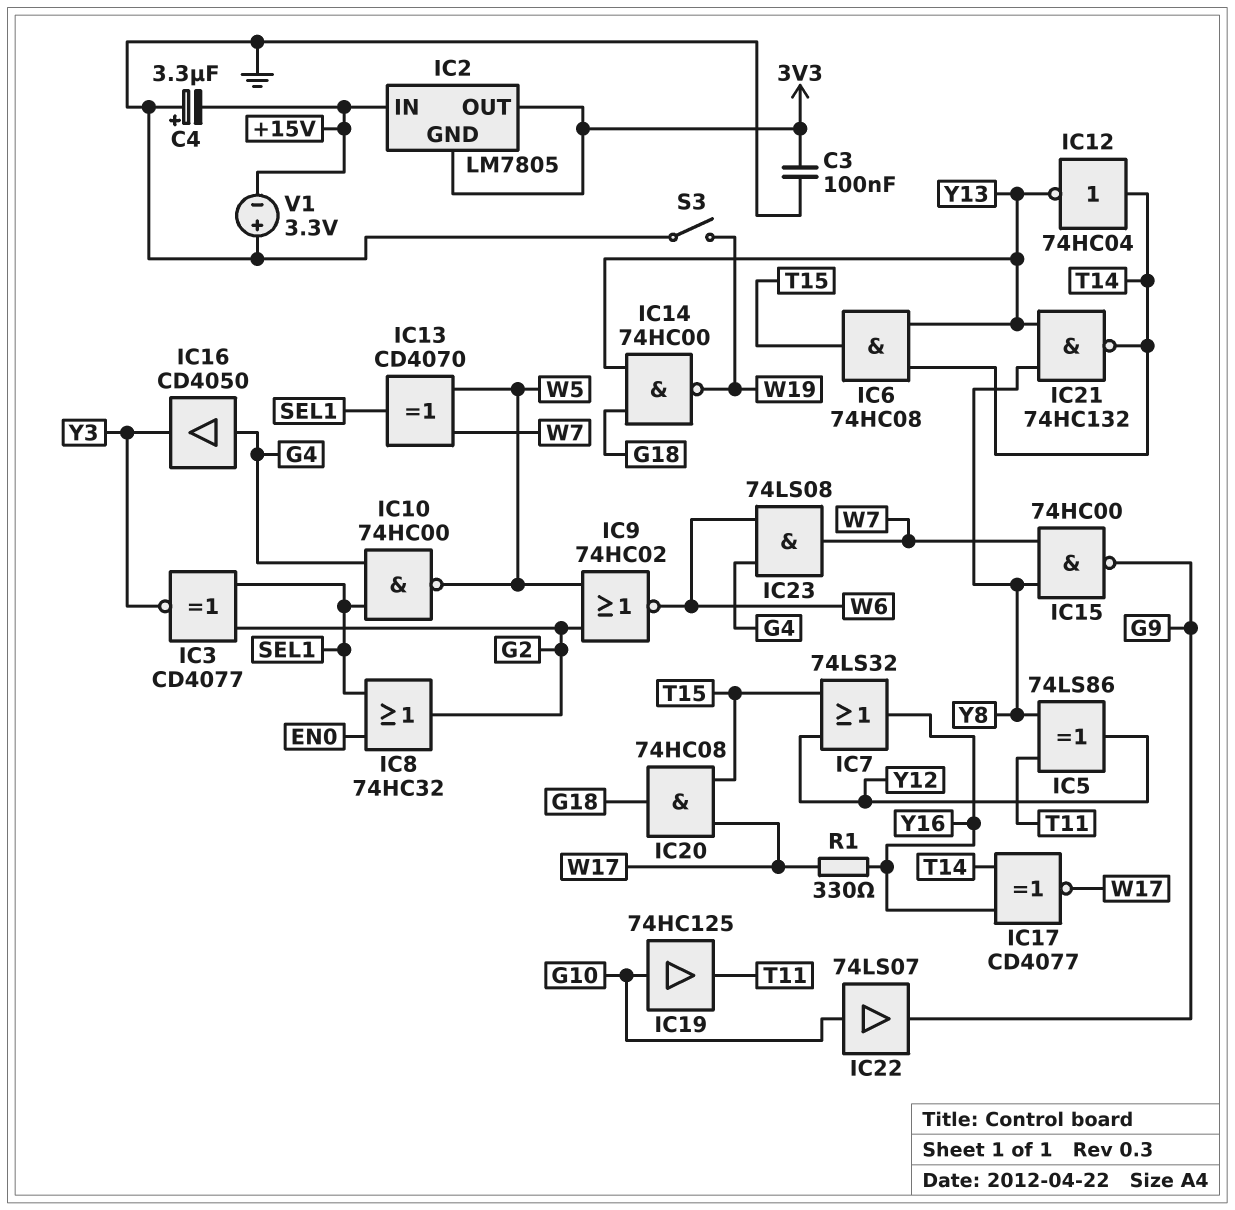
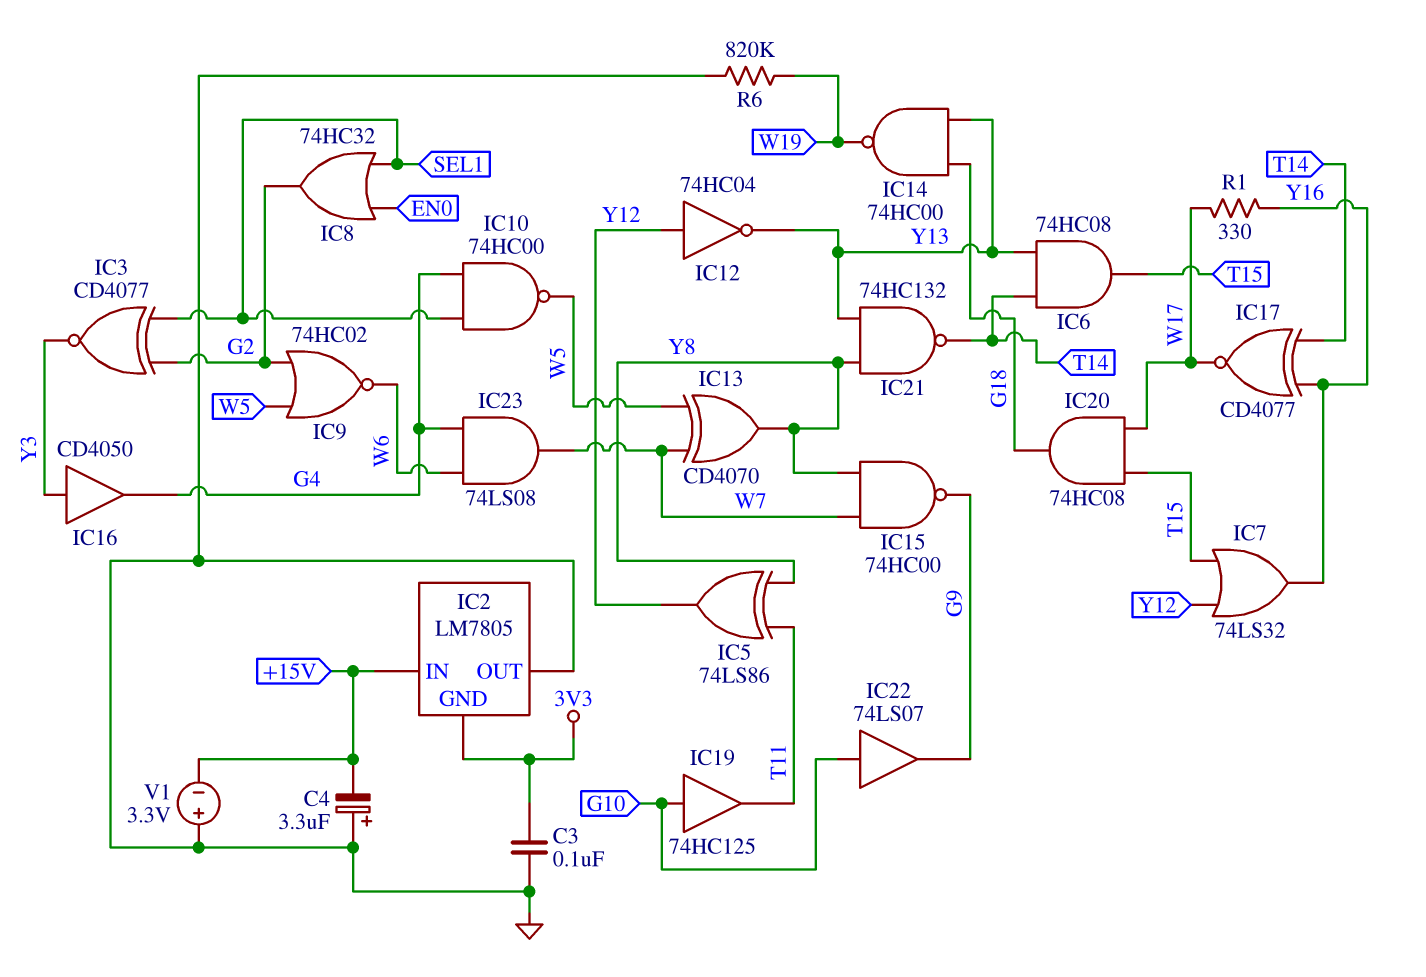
IC2 pin OUT: 3V3 -> GND
IC12: NOT 74HC04 (in T14, out Y13) -> NOT 74HC04 (in Y12, out Y13)
IC13: XOR CD4070 (in W5, in W7, out SEL1) -> XOR CD4070 (in W5, in W7, out Y8)
IC16: buffer CD4050 (in G4, out Y3) -> buffer CD4050 (in Y3, out G4)
R6: none -> 820k (GND, W19)
S3: switch (GND, W19) -> none

